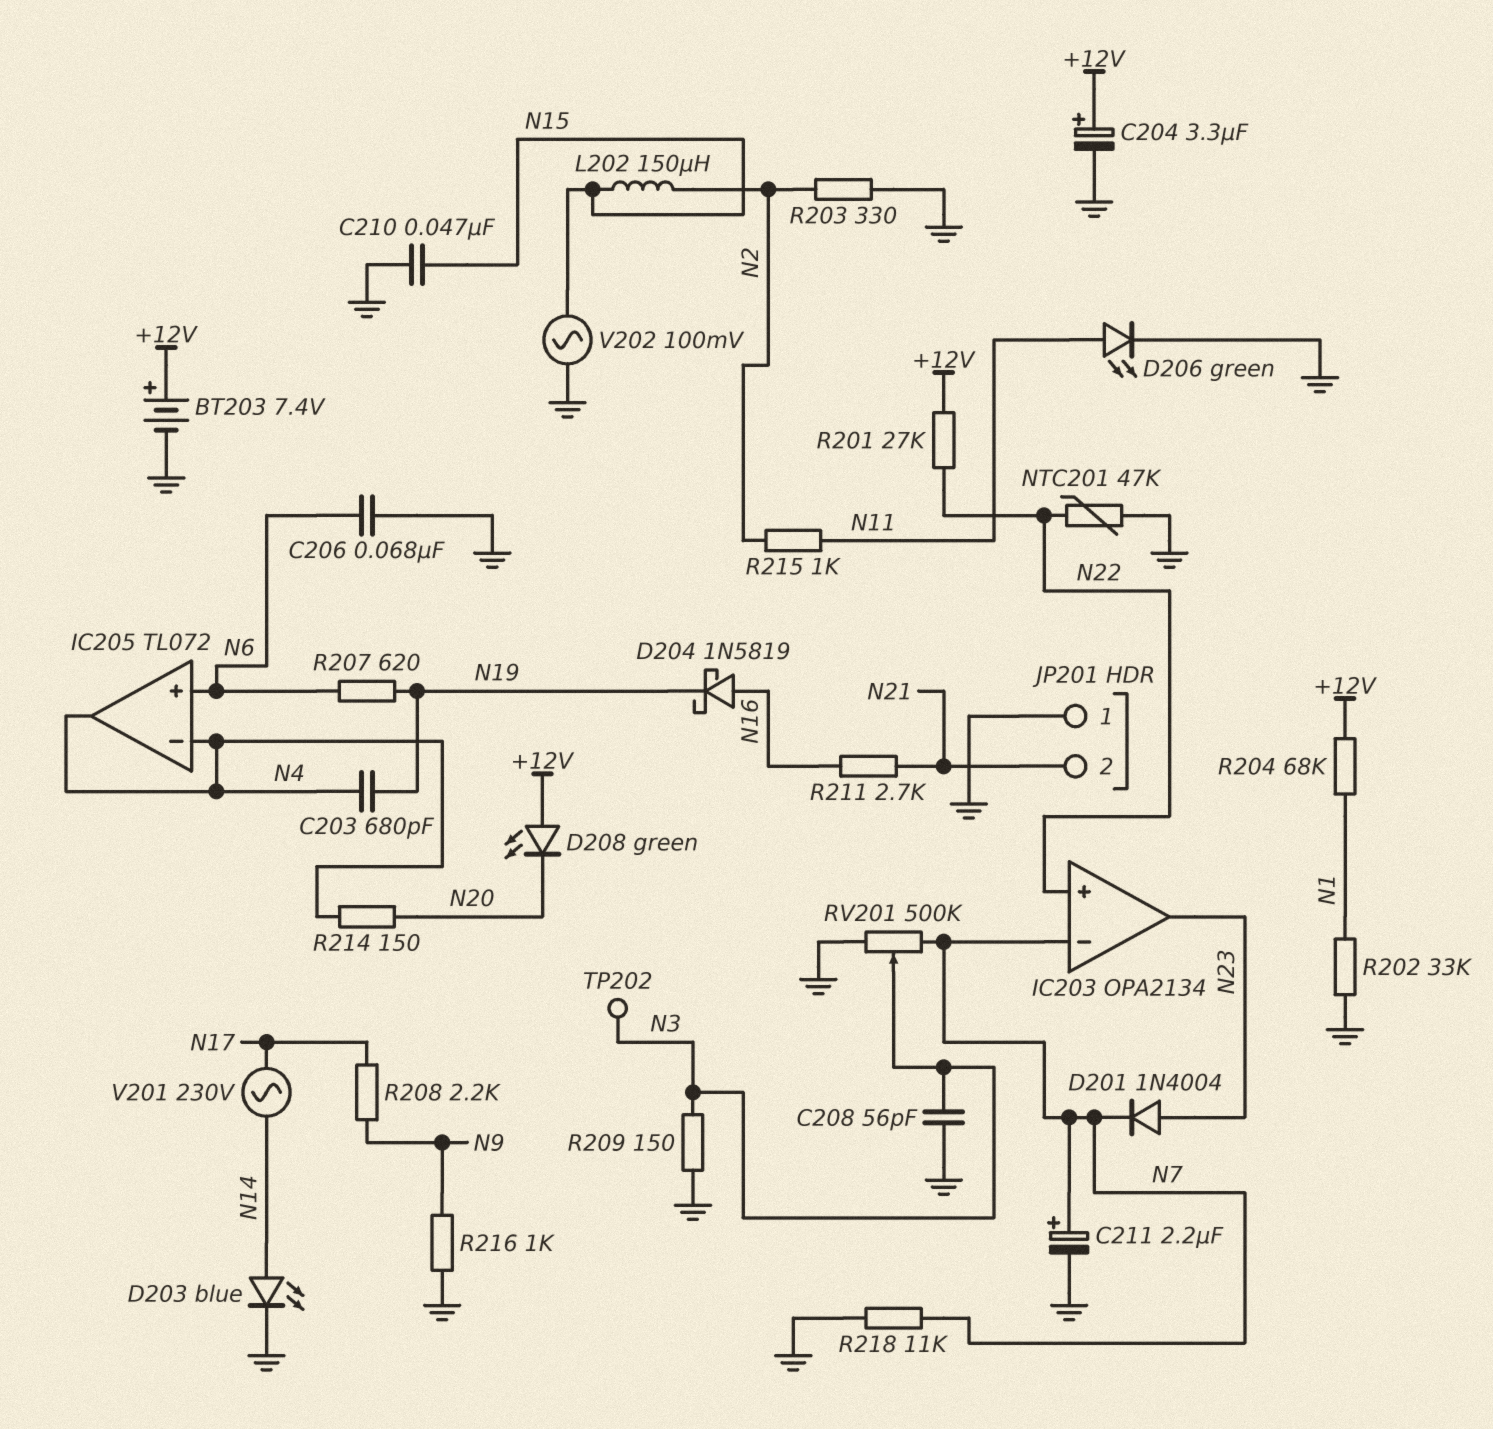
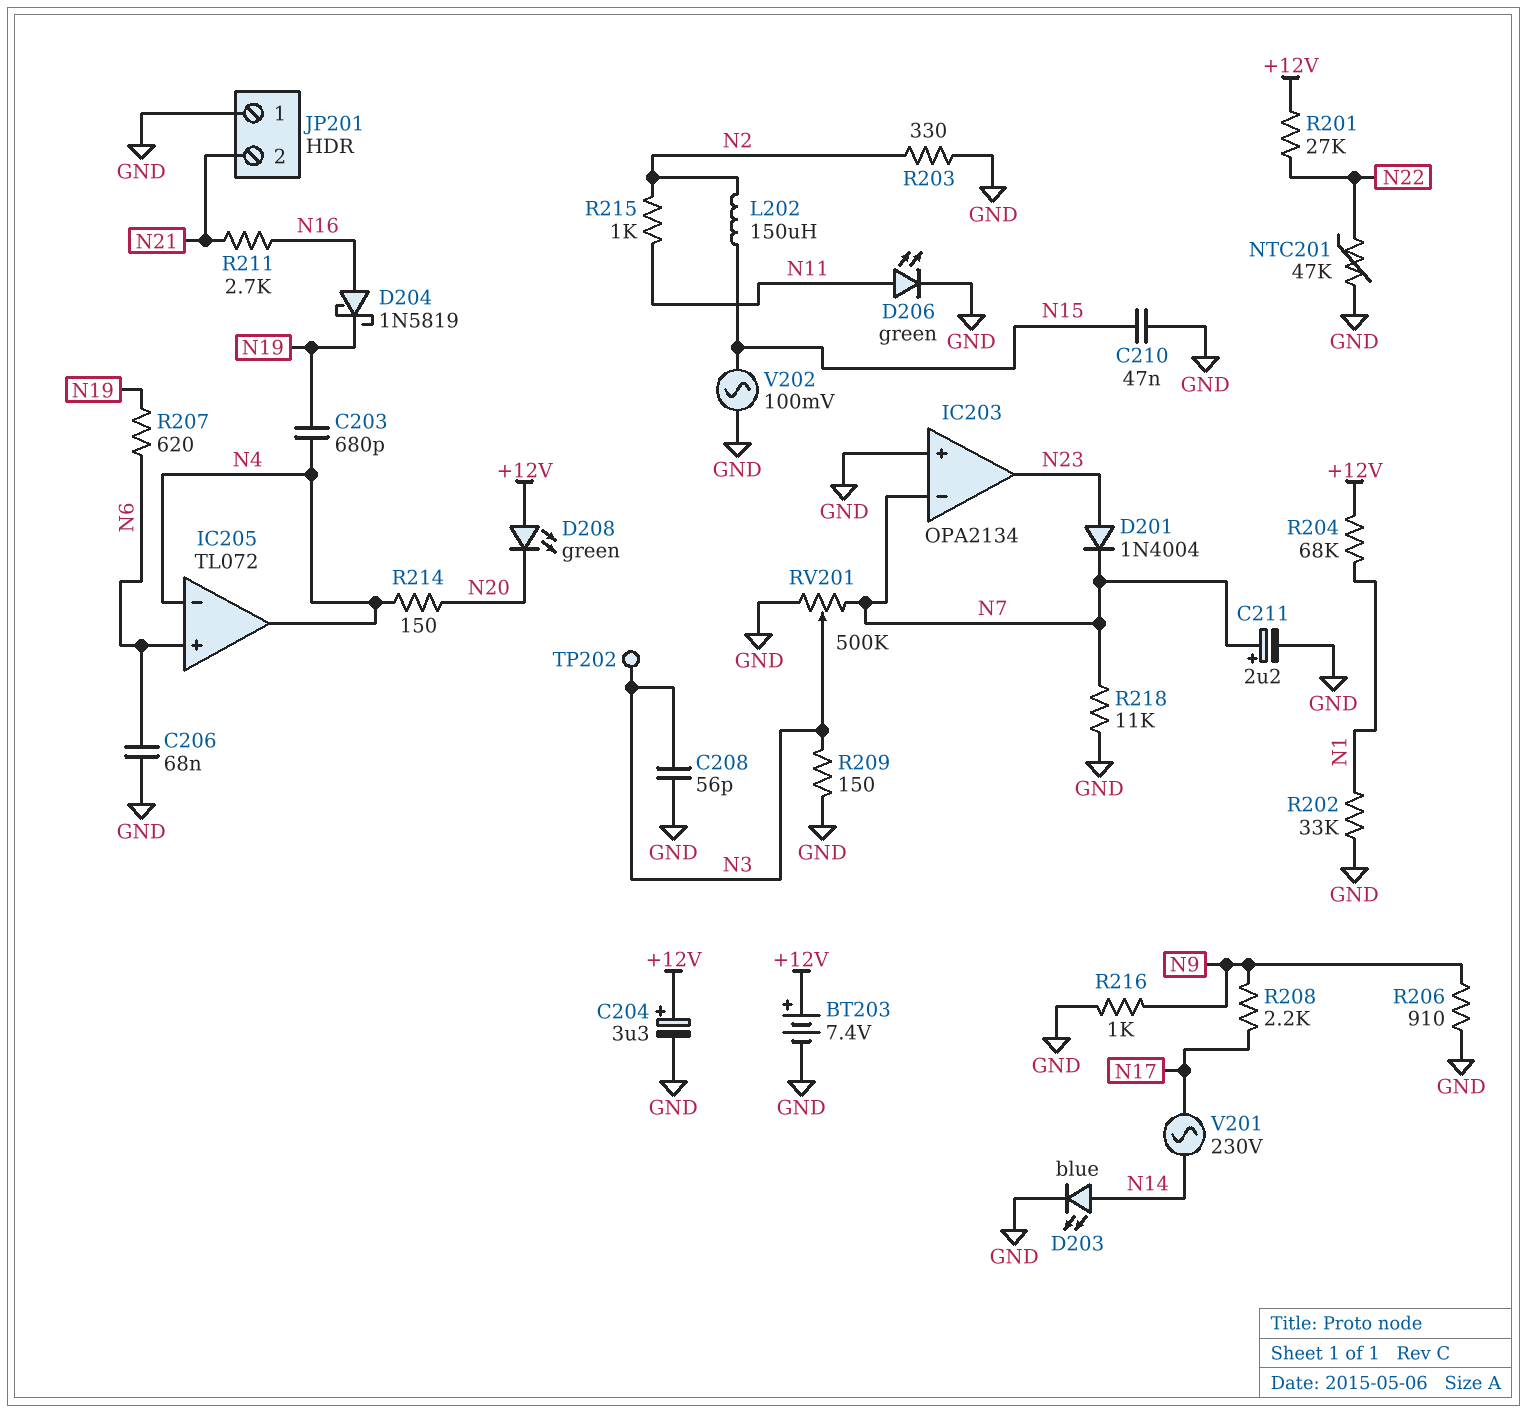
IC203 pin in+: N22 -> GND
R206: none -> 910 (GND, N9)

